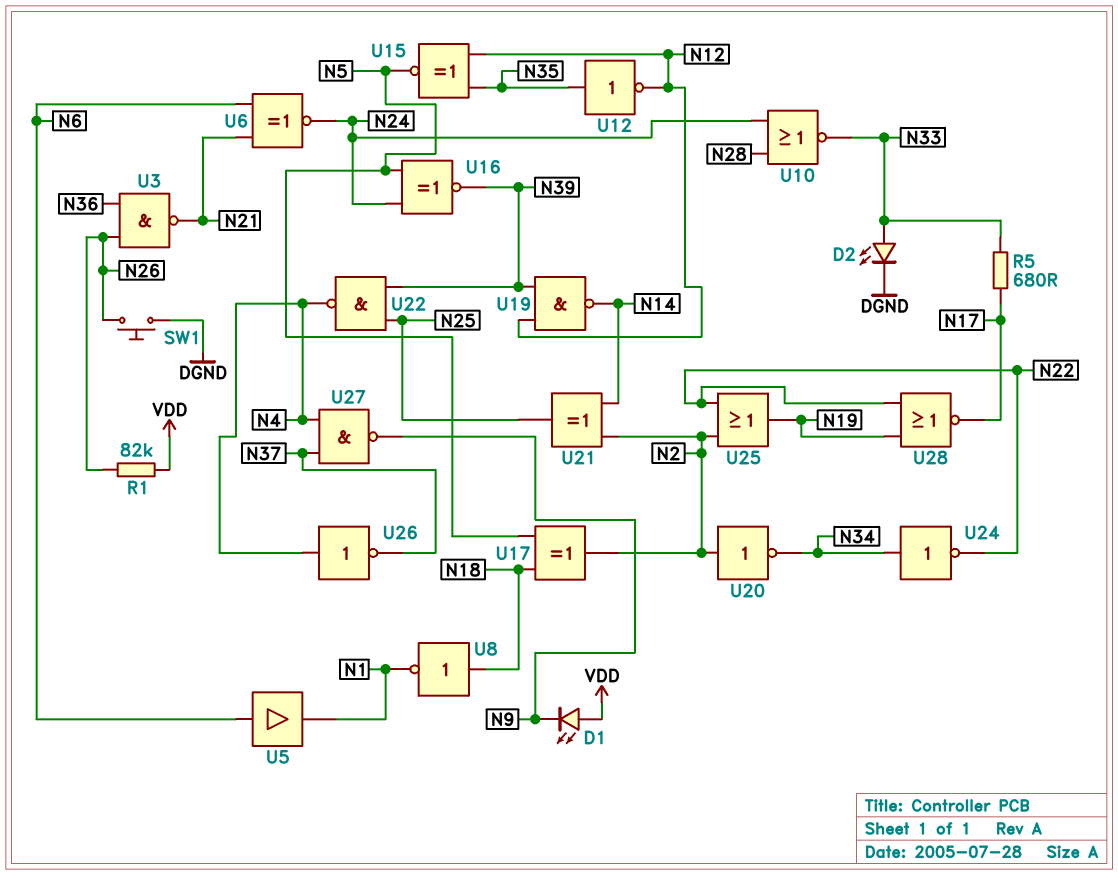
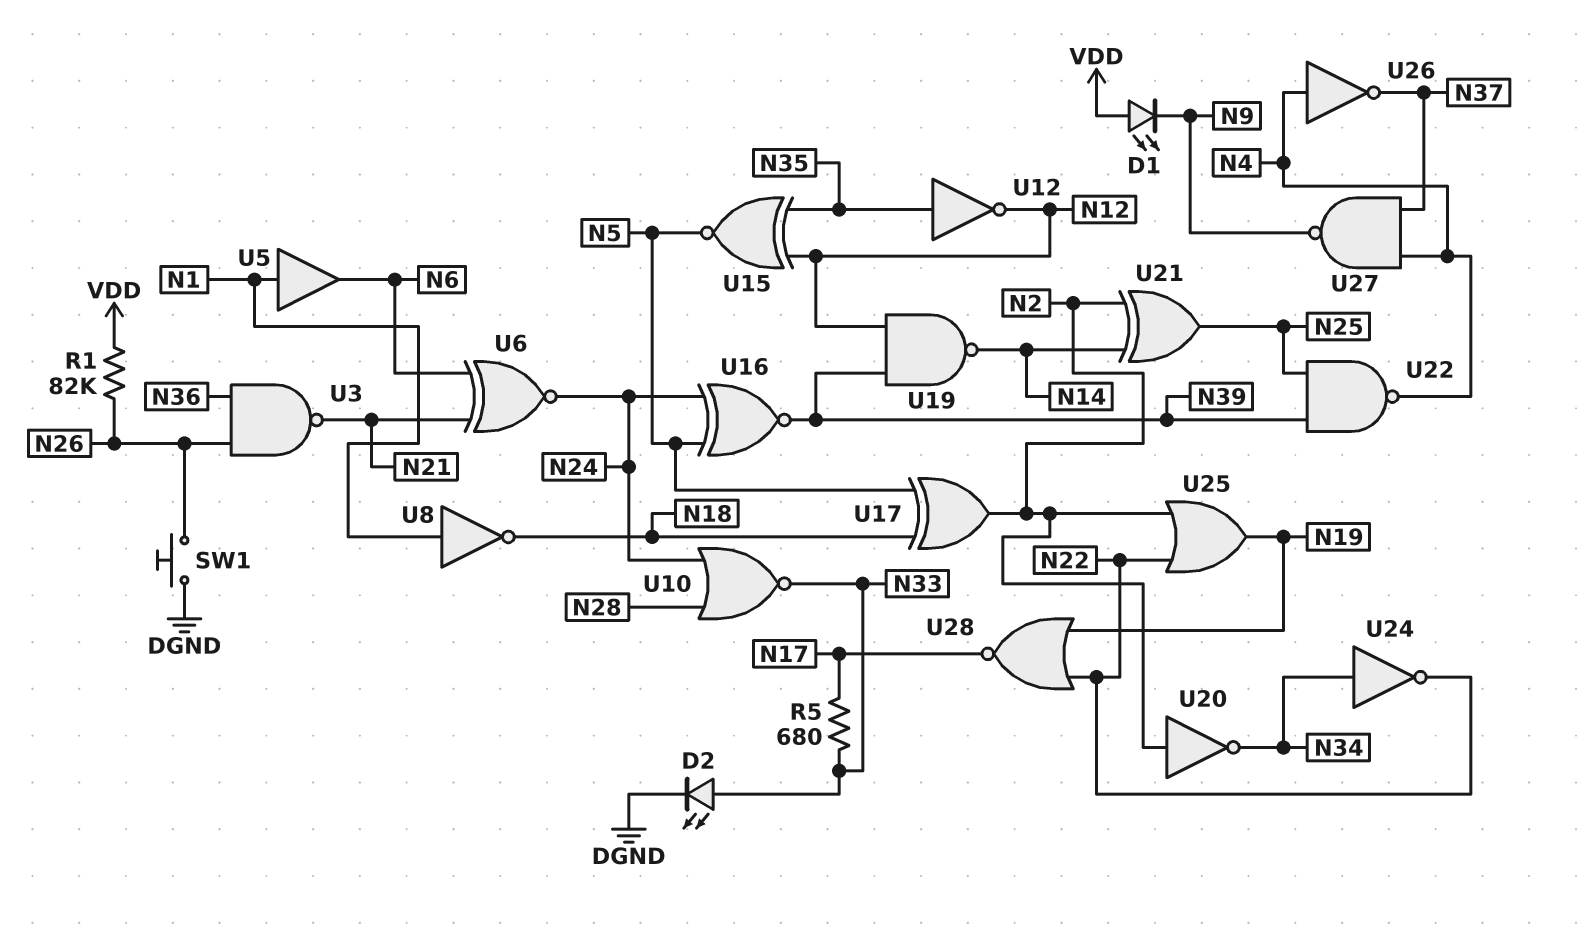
U5: buffer (in N6, out N1) -> buffer (in N1, out N6)
U8: NOT (in N18, out N1) -> NOT (in N1, out N18)

